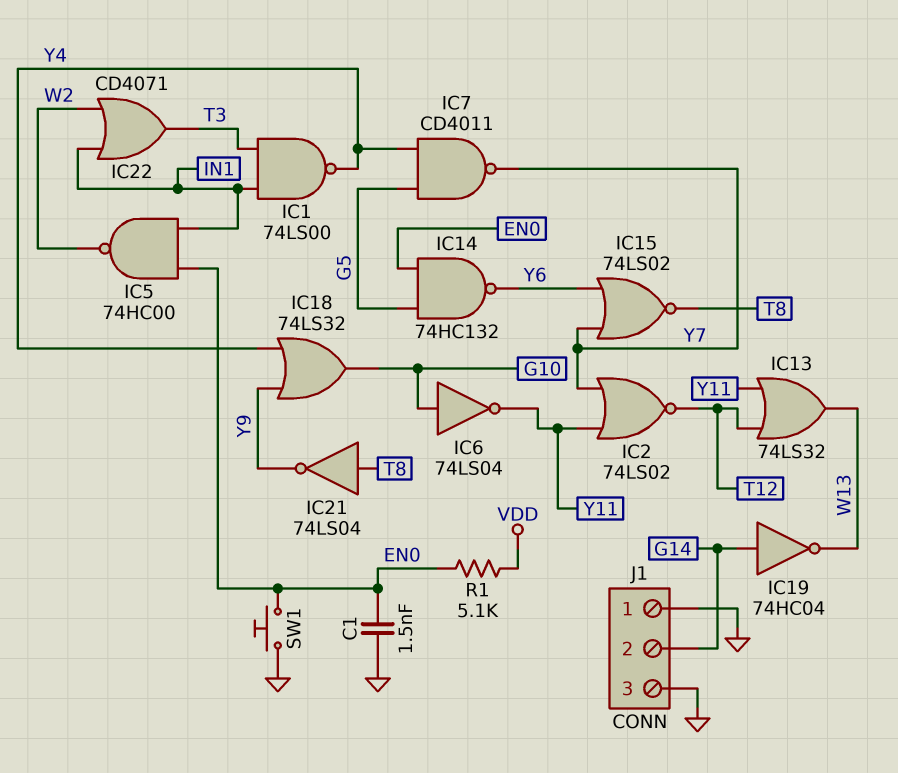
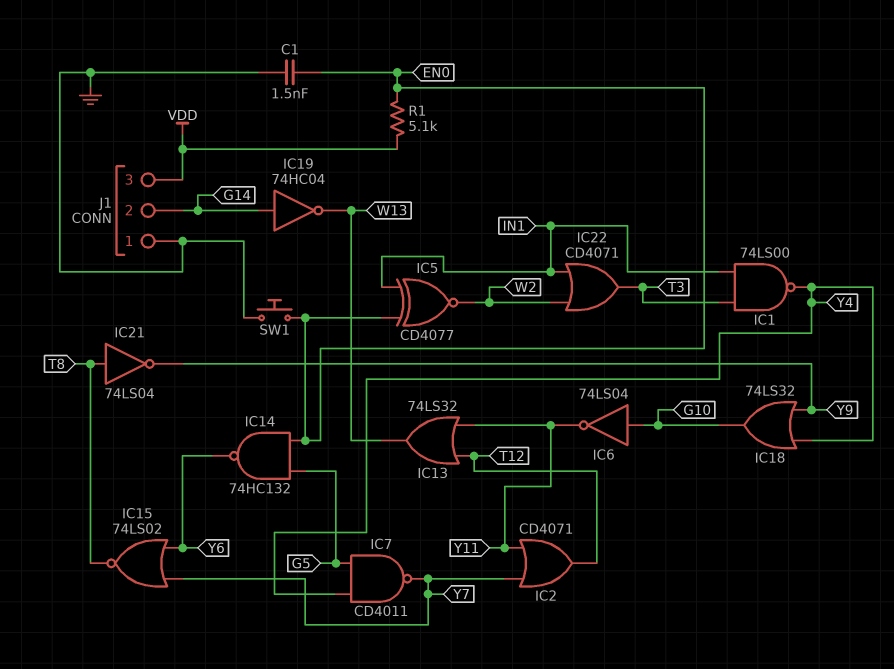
IC2: NOR 74LS02 (in Y7, in Y11, out T12) -> OR CD4071 (in Y7, in Y11, out T12)
IC5: NAND 74HC00 (in EN0, in IN1, out W2) -> XNOR CD4077 (in EN0, in IN1, out W2)
J1 pin 3: GND -> VDD

